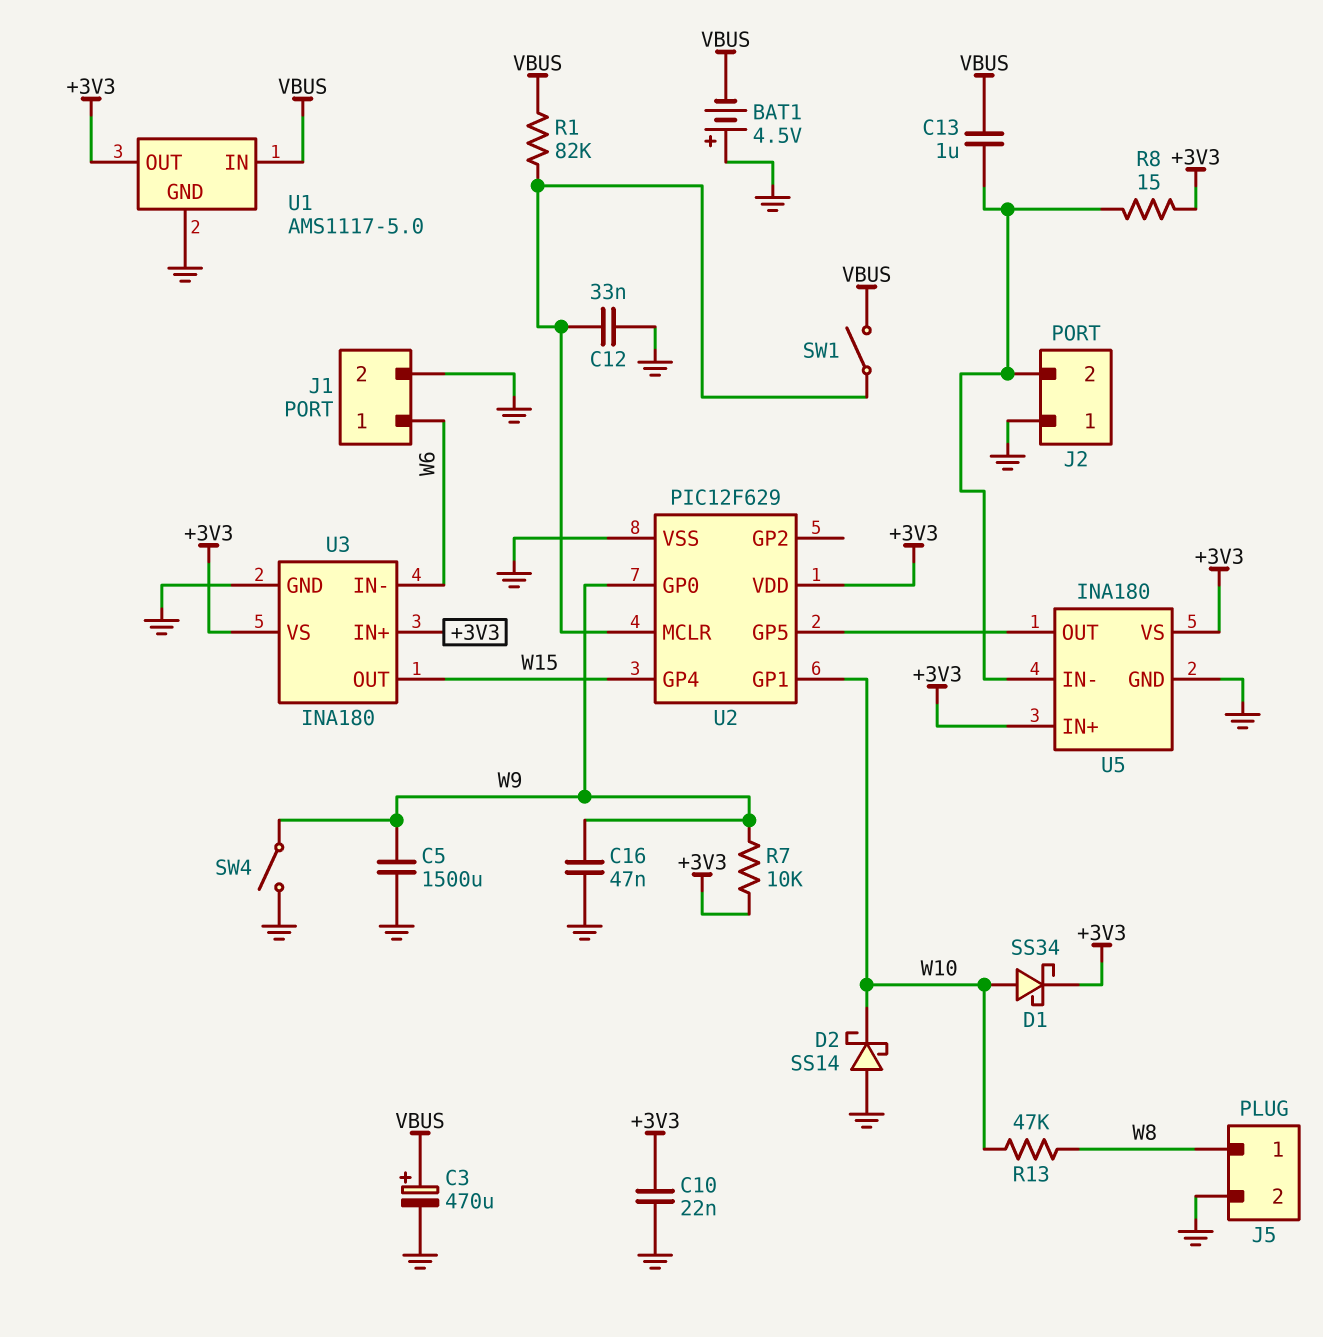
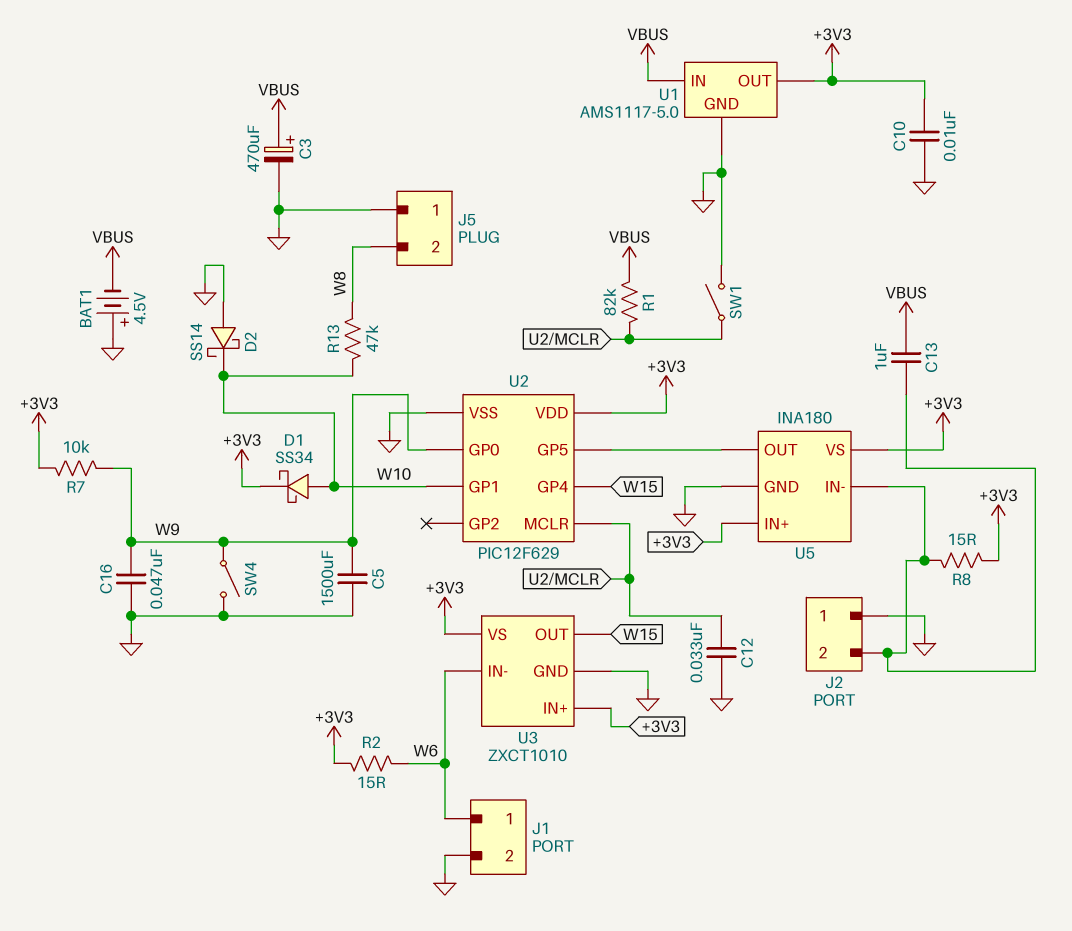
C10: 22nF (+3V3, GND) -> 10nF (+3V3, GND)
J5 pin 1: W8 -> GND
J5 pin 2: GND -> W8
R2: none -> 15 (+3V3, W6)
SW1: switch (U2/MCLR, VBUS) -> switch (GND, U2/MCLR)
U3: INA180 -> ZXCT1010

